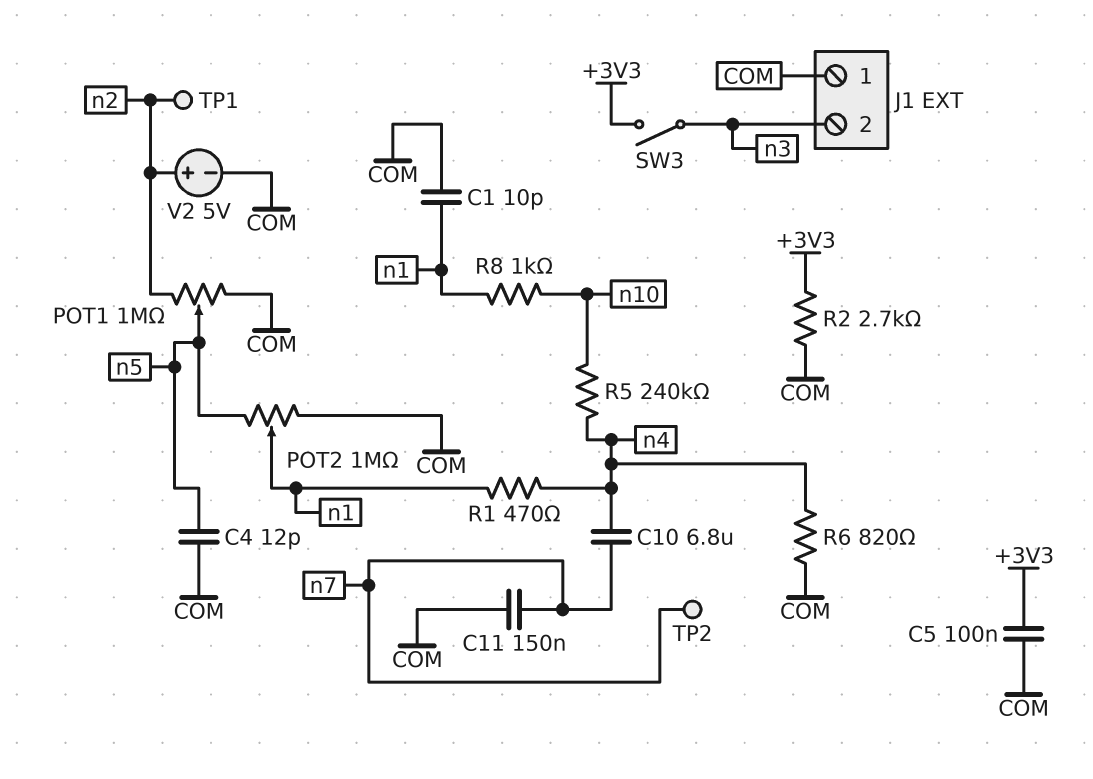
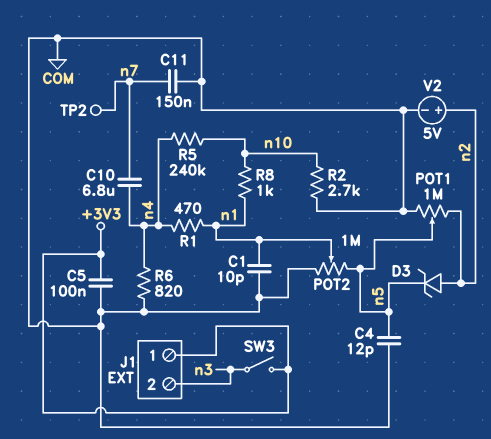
D3: none -> zener (A n2, K n5)
J1 pin 1: COM -> +3V3
R2: 2.7k (+3V3, COM) -> 2.7k (COM, n10)
TP1: test point (n2) -> none

